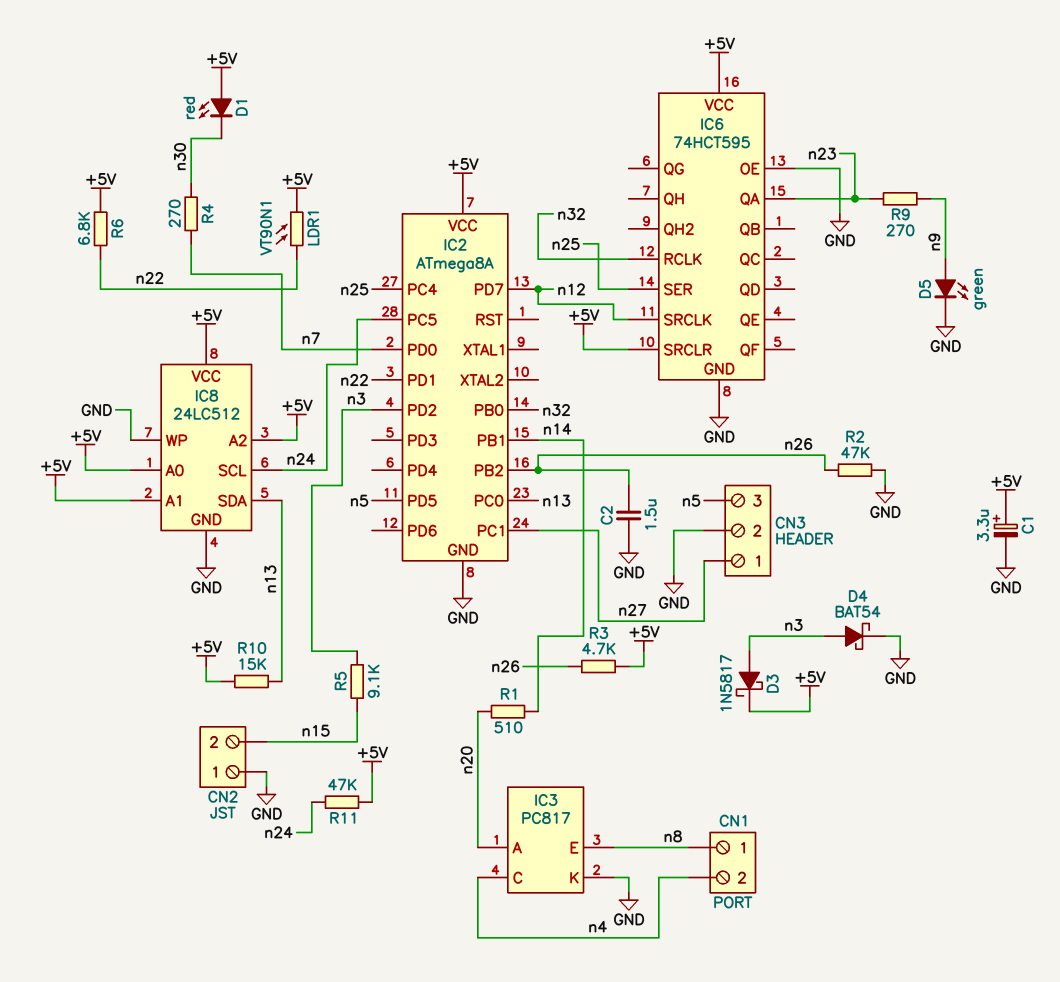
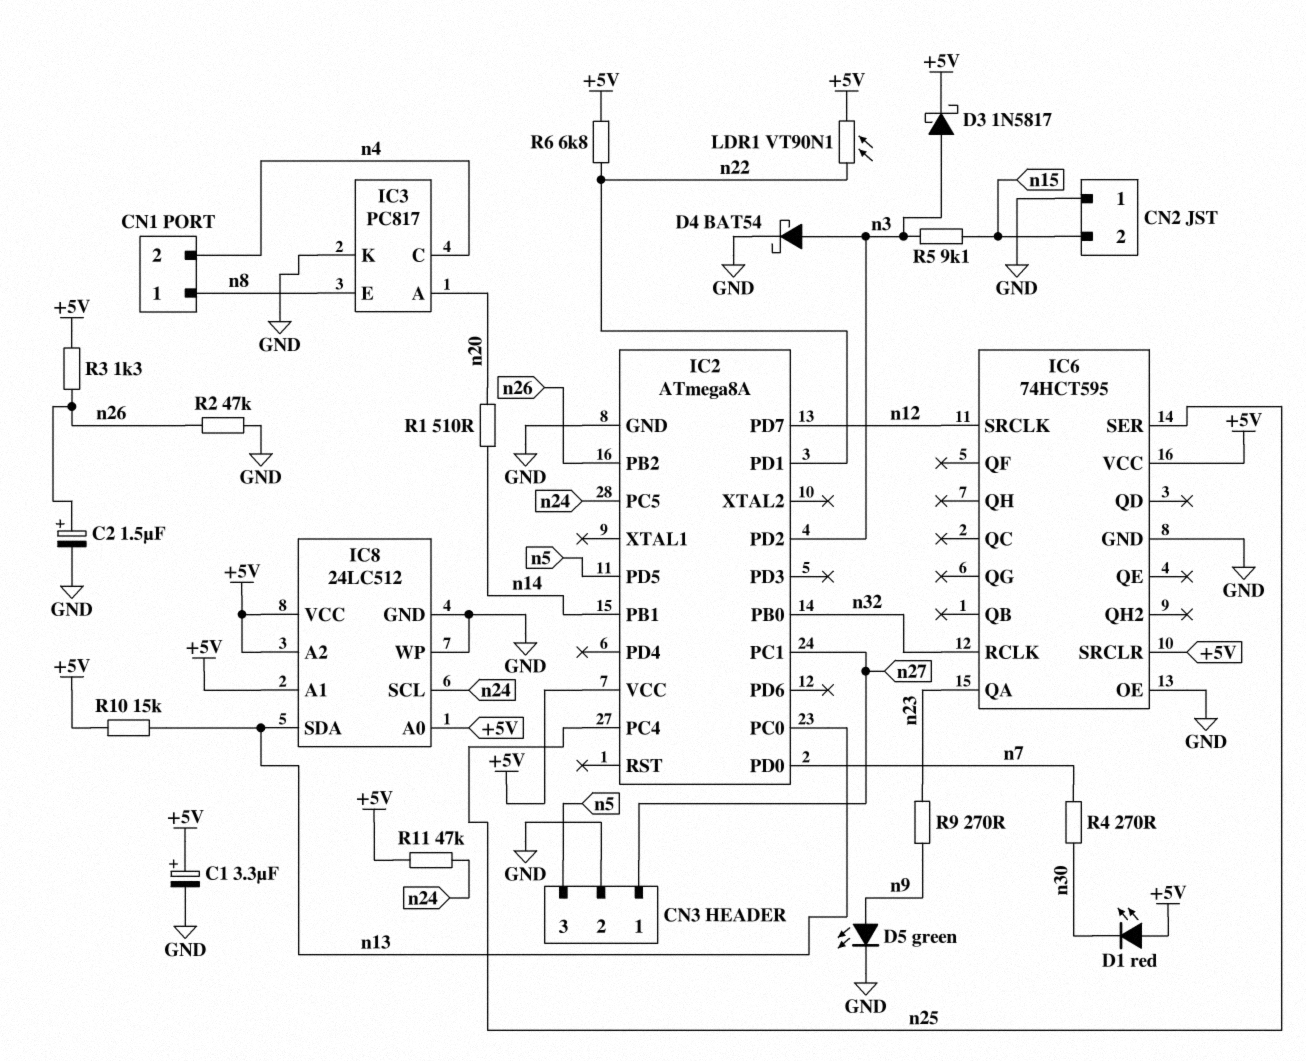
C2: 1.5uF (GND, n26) -> 1.5uF (plus n26, minus GND)
R3: 4.7k (+5V, n26) -> 1.3k (+5V, n26)

